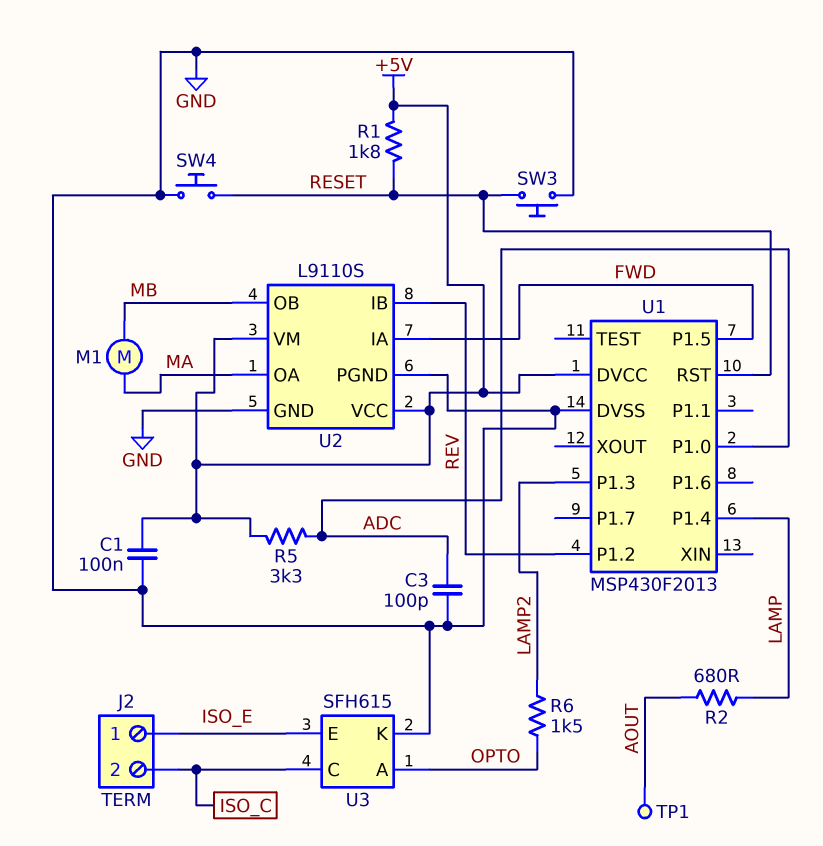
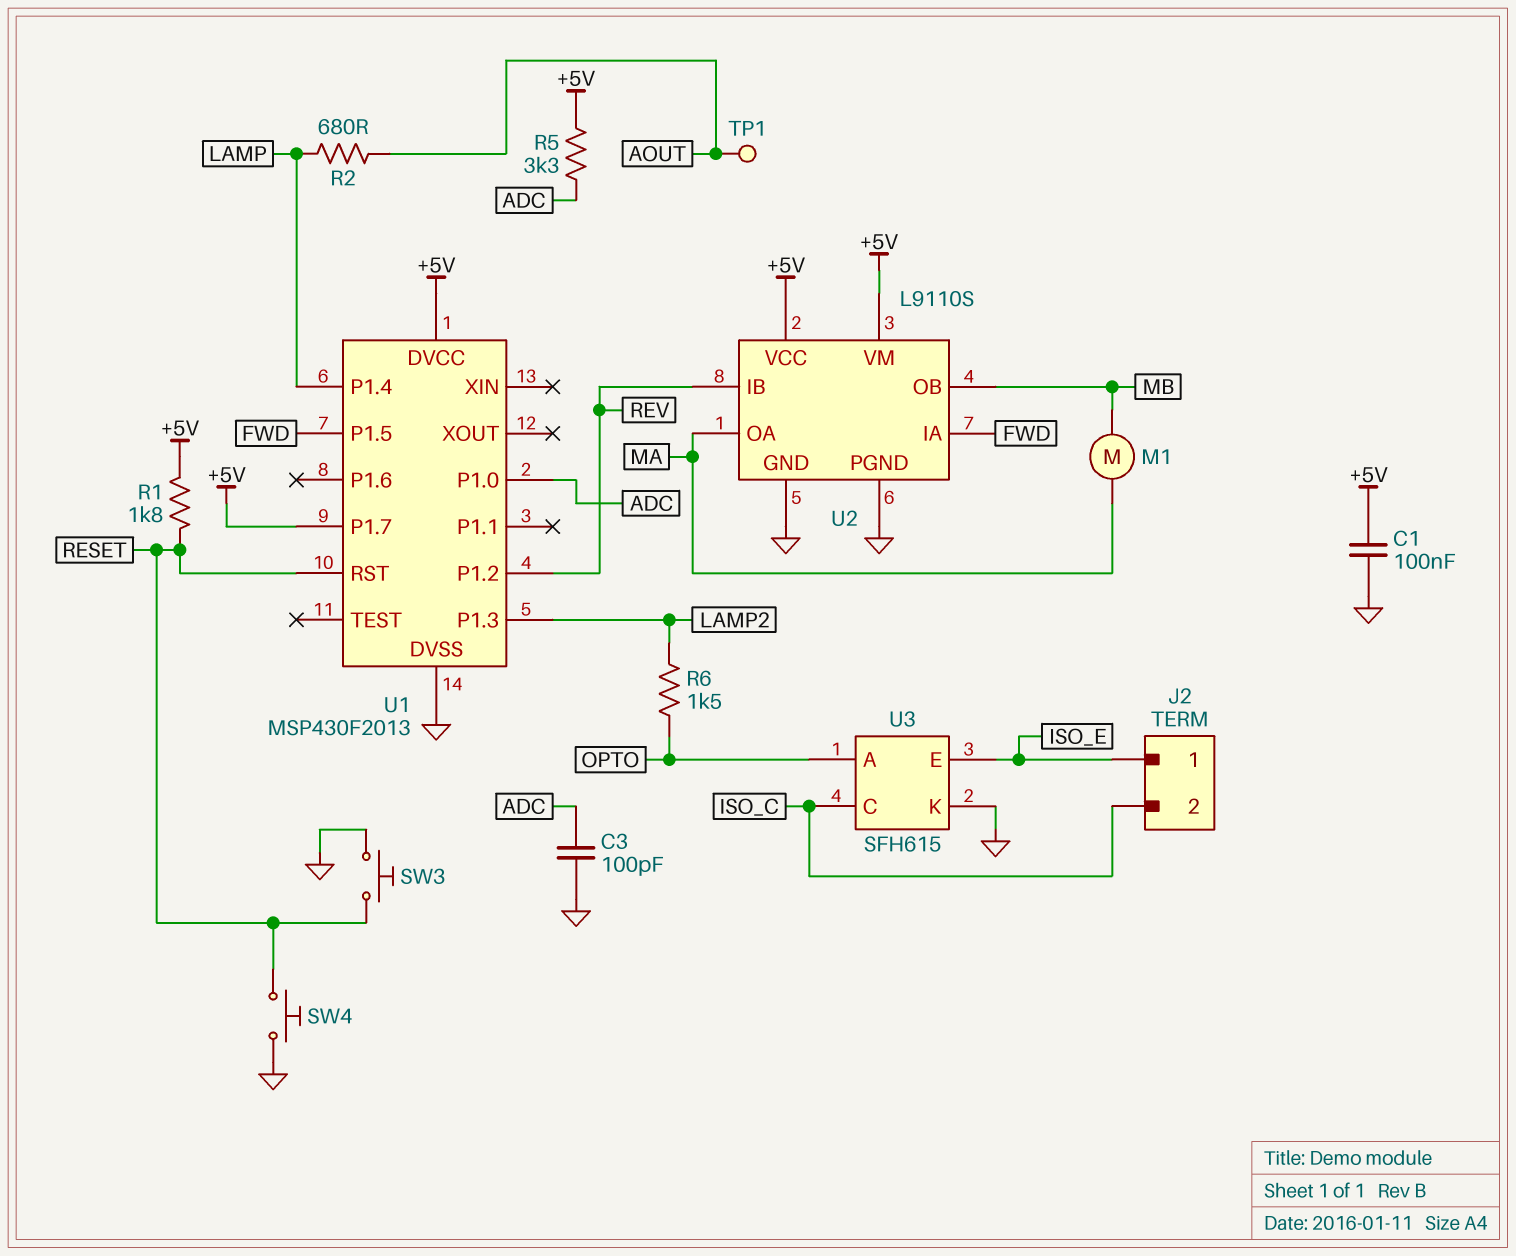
U1 pin P1.7: none -> +5V

